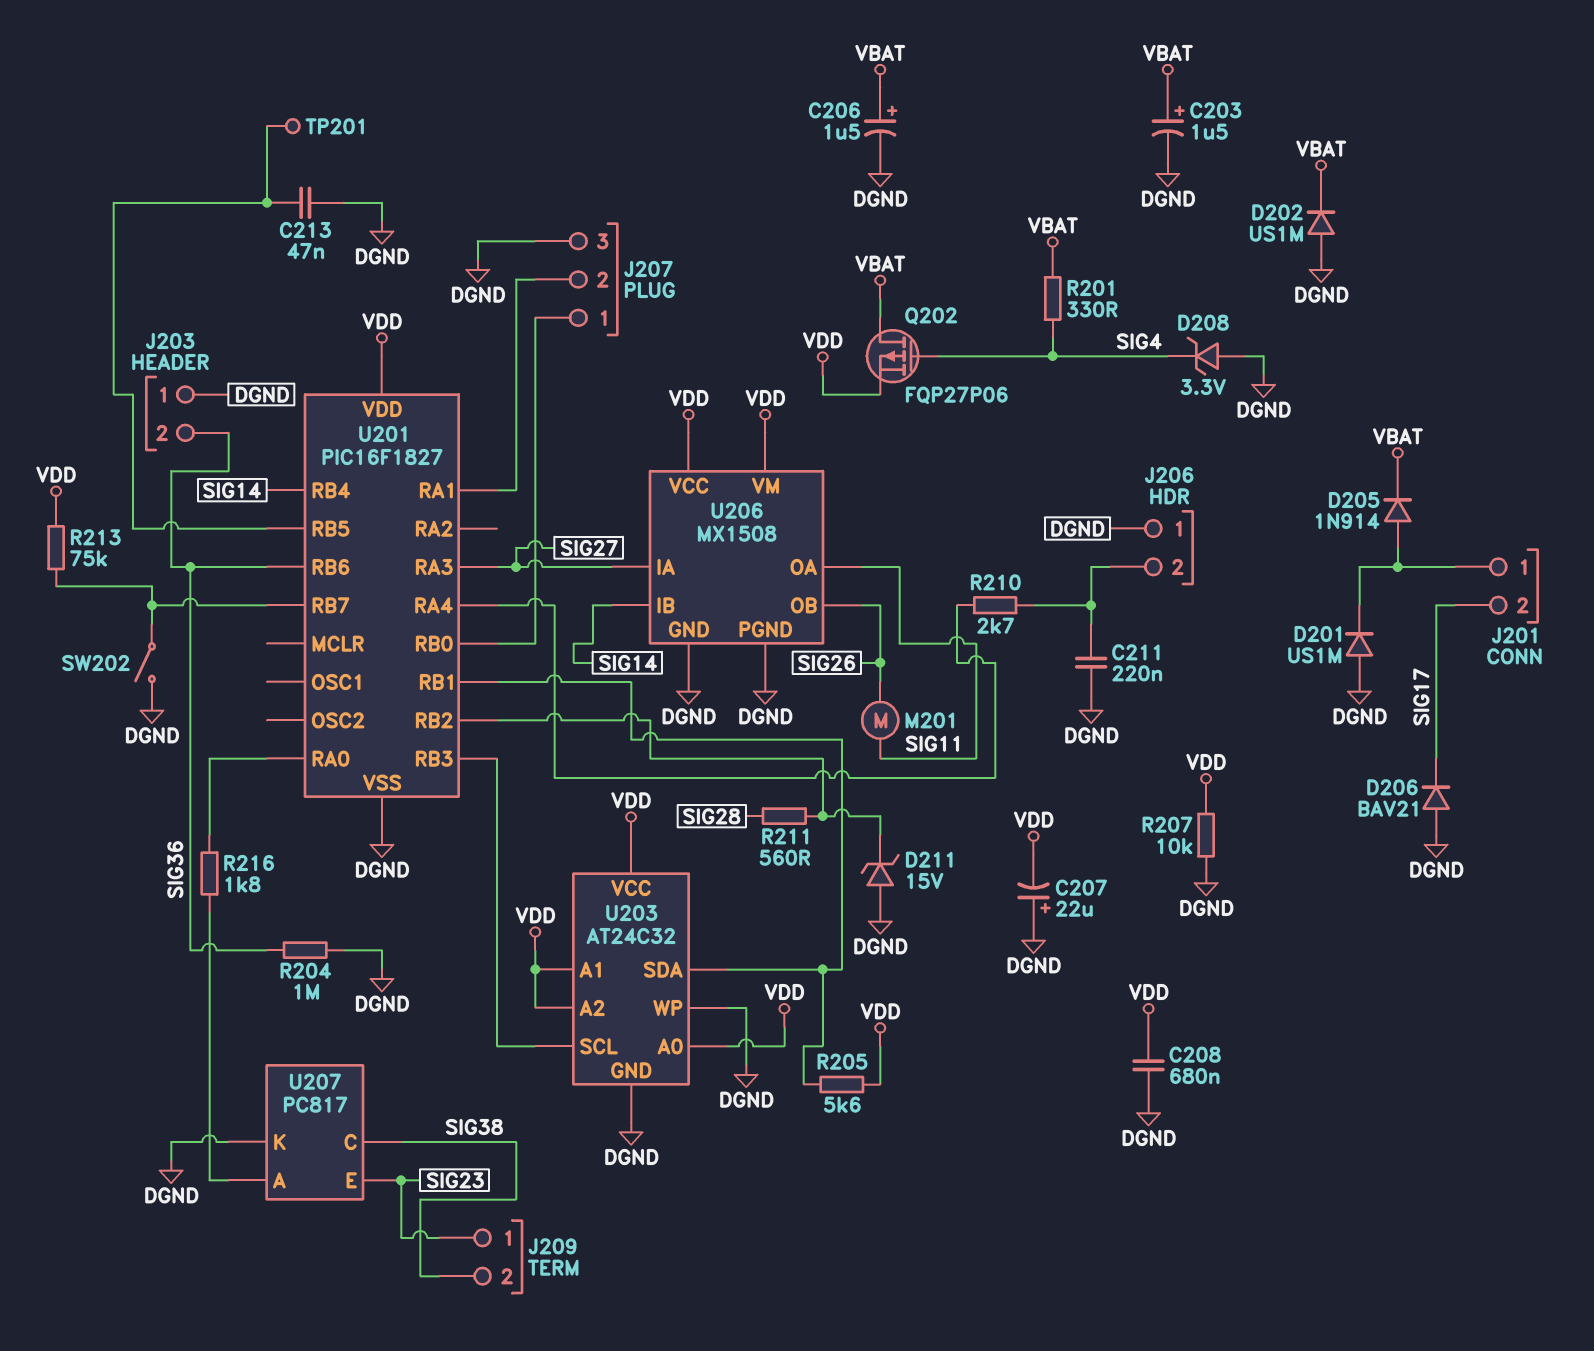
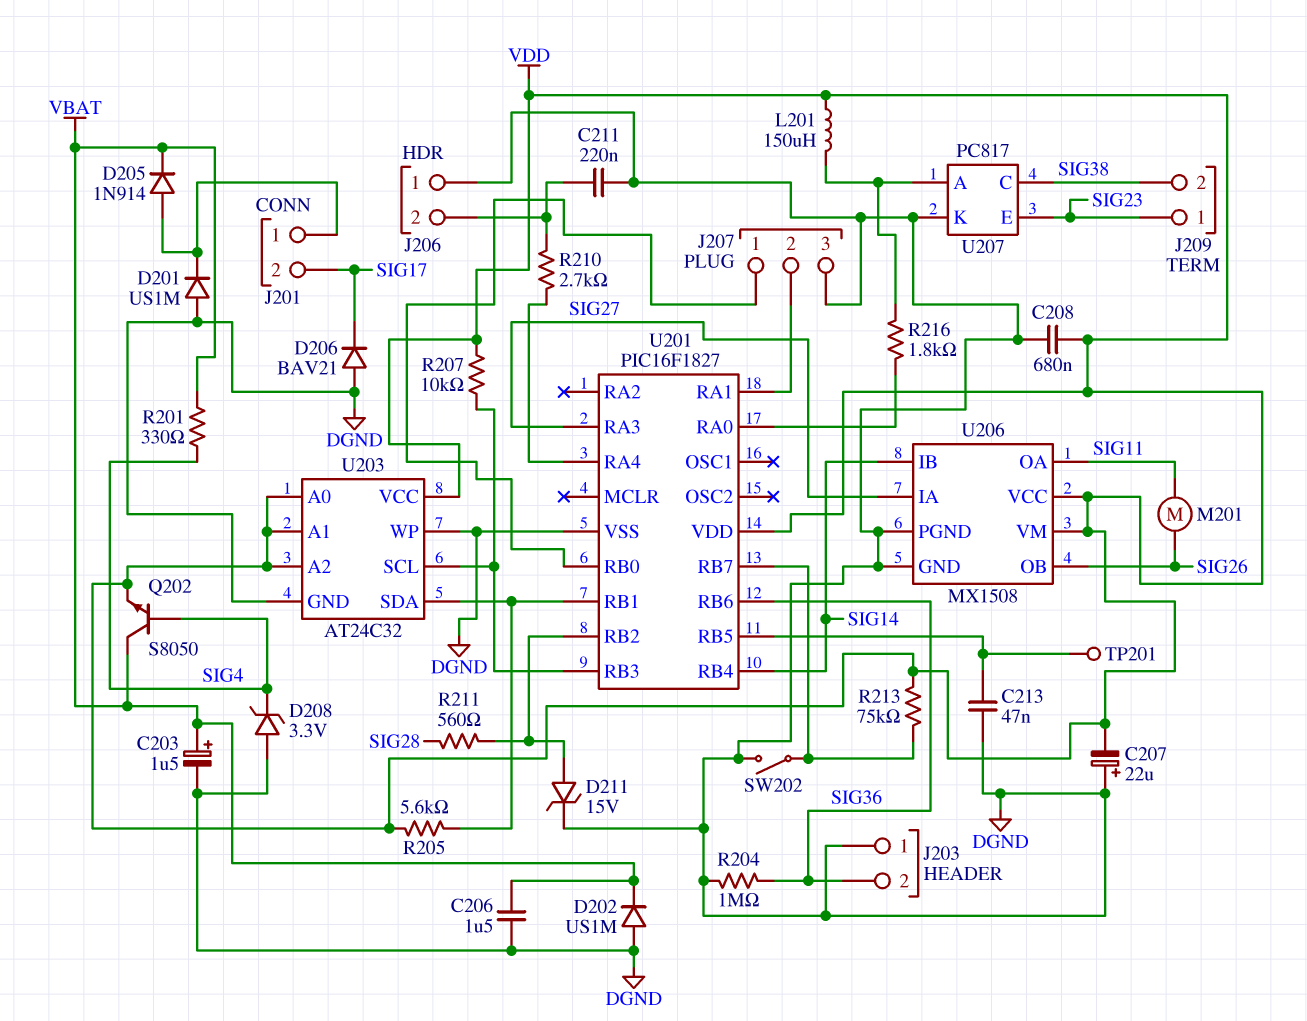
C206: 1.5uF (plus VBAT, minus DGND) -> 1.5uF (DGND, VBAT)
D211: zener 15V (A DGND, K U201/RB2) -> zener 15V (A U201/RB2, K DGND)
L201: none -> 150uH (U207/A, VDD)
Q202: PMOS FQP27P06 (G SIG4, D VBAT, S VDD) -> NPN S8050 (B SIG4, C VBAT, E VDD)
R207: 10k (DGND, VDD) -> 10k (U201/RB3, VDD)

